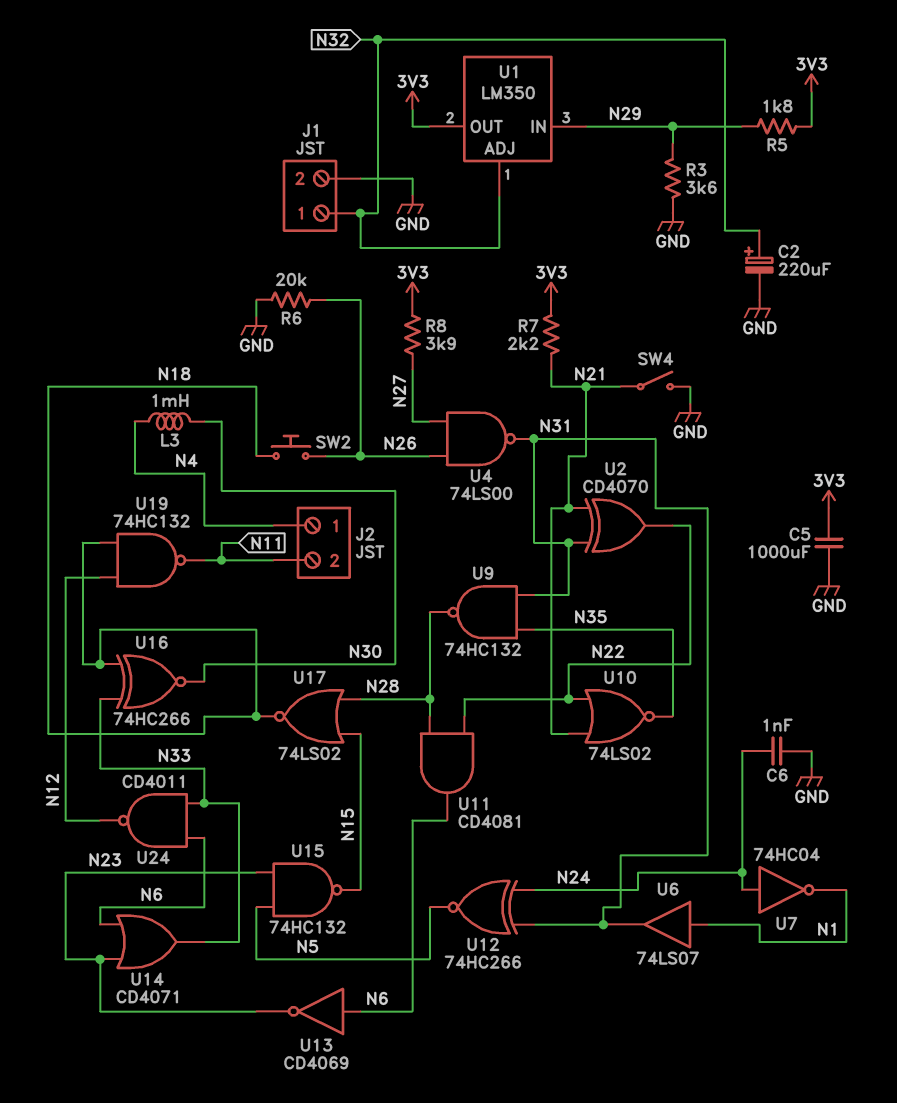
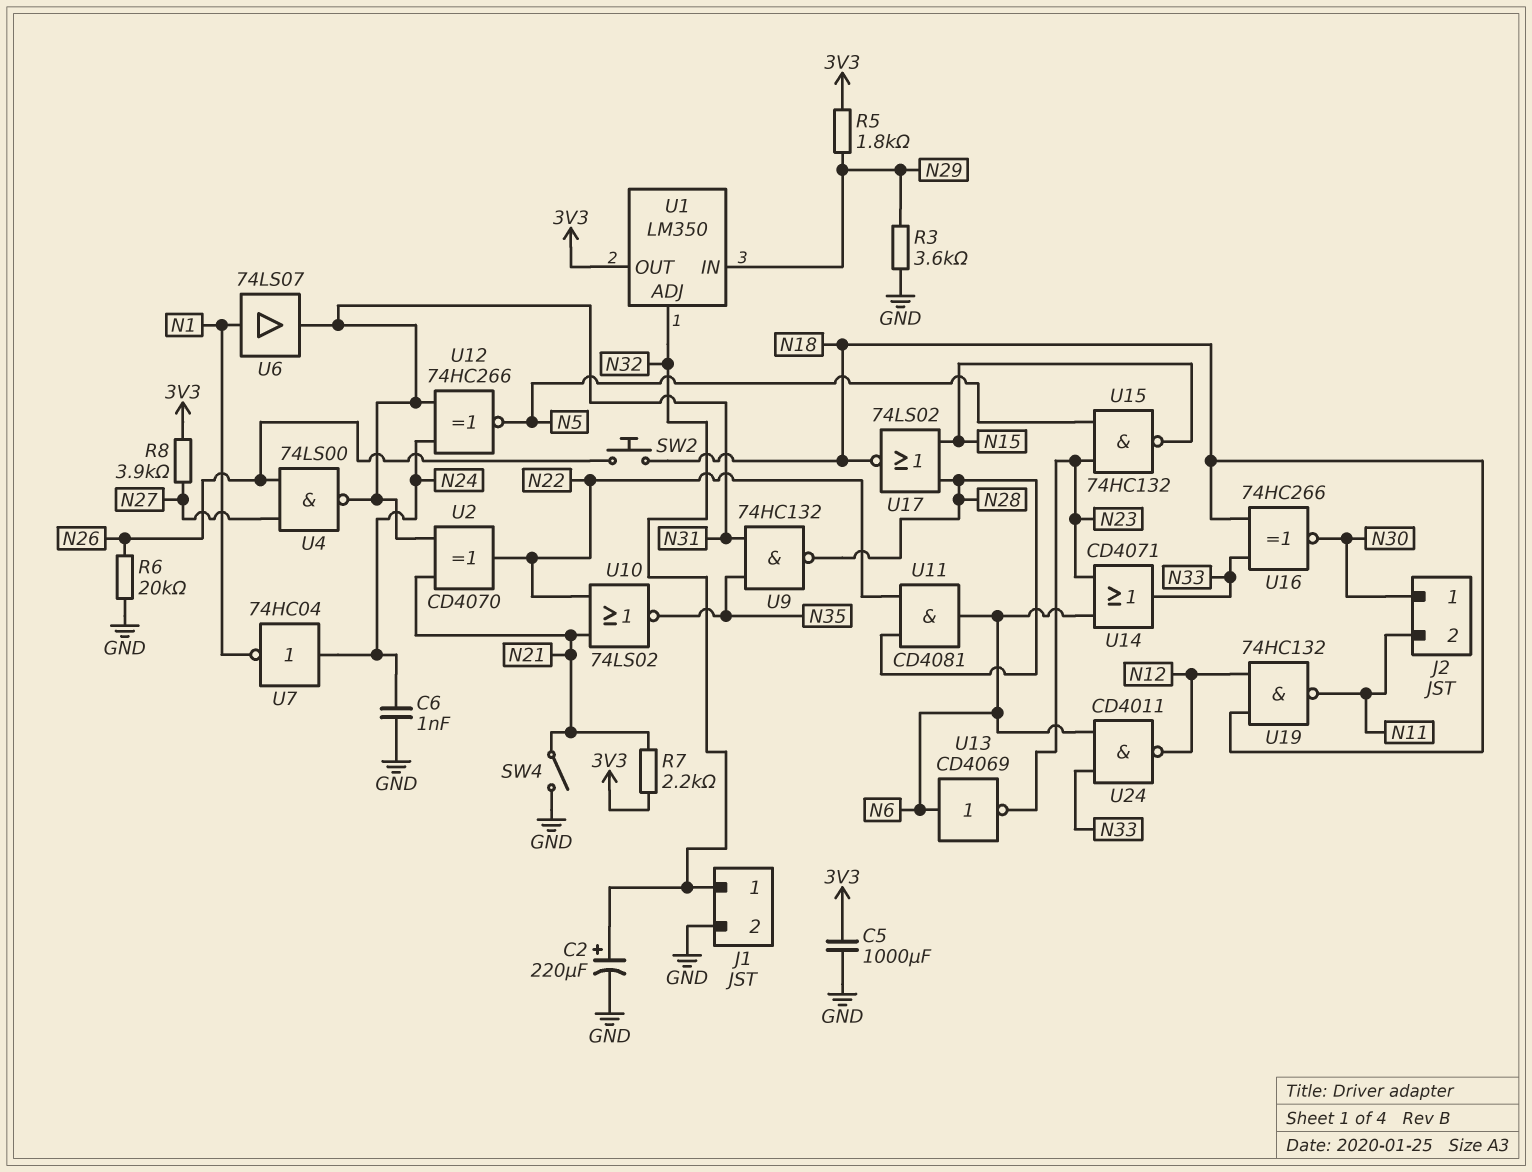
J2 pin 1: N4 -> N30
L3: 1mH (N4, N30) -> none

